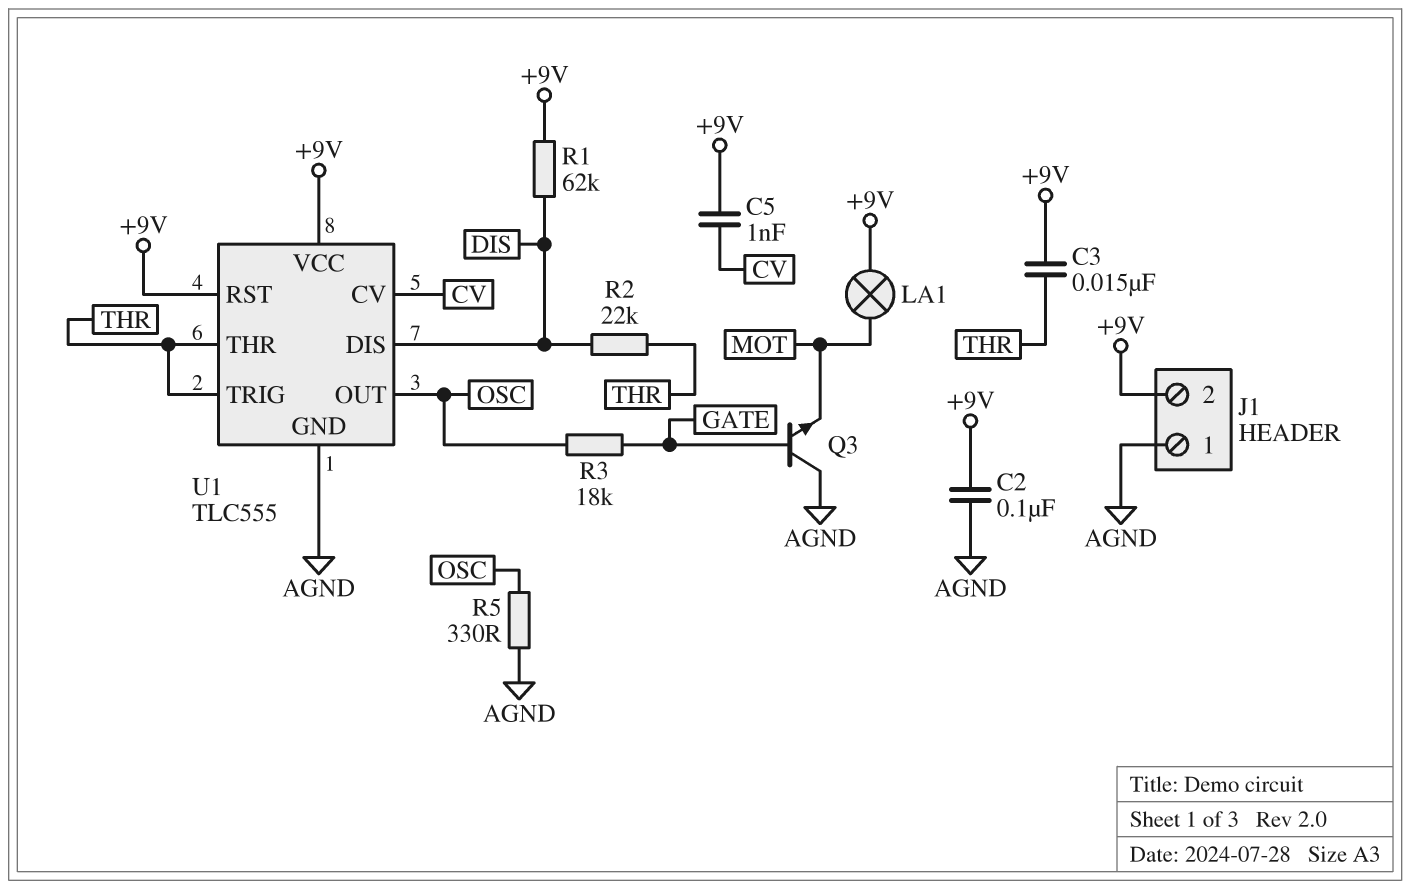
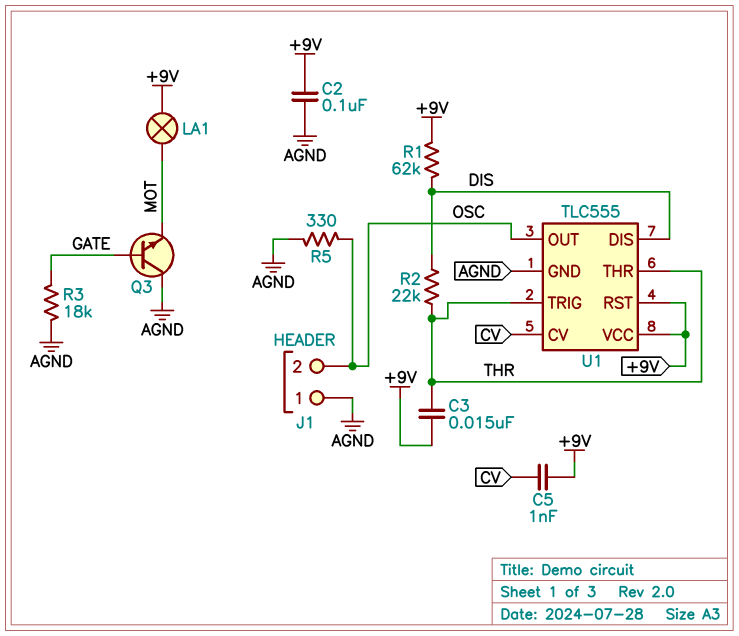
J1 pin 2: +9V -> OSC
R3: 18k (GATE, OSC) -> 18k (AGND, GATE)

